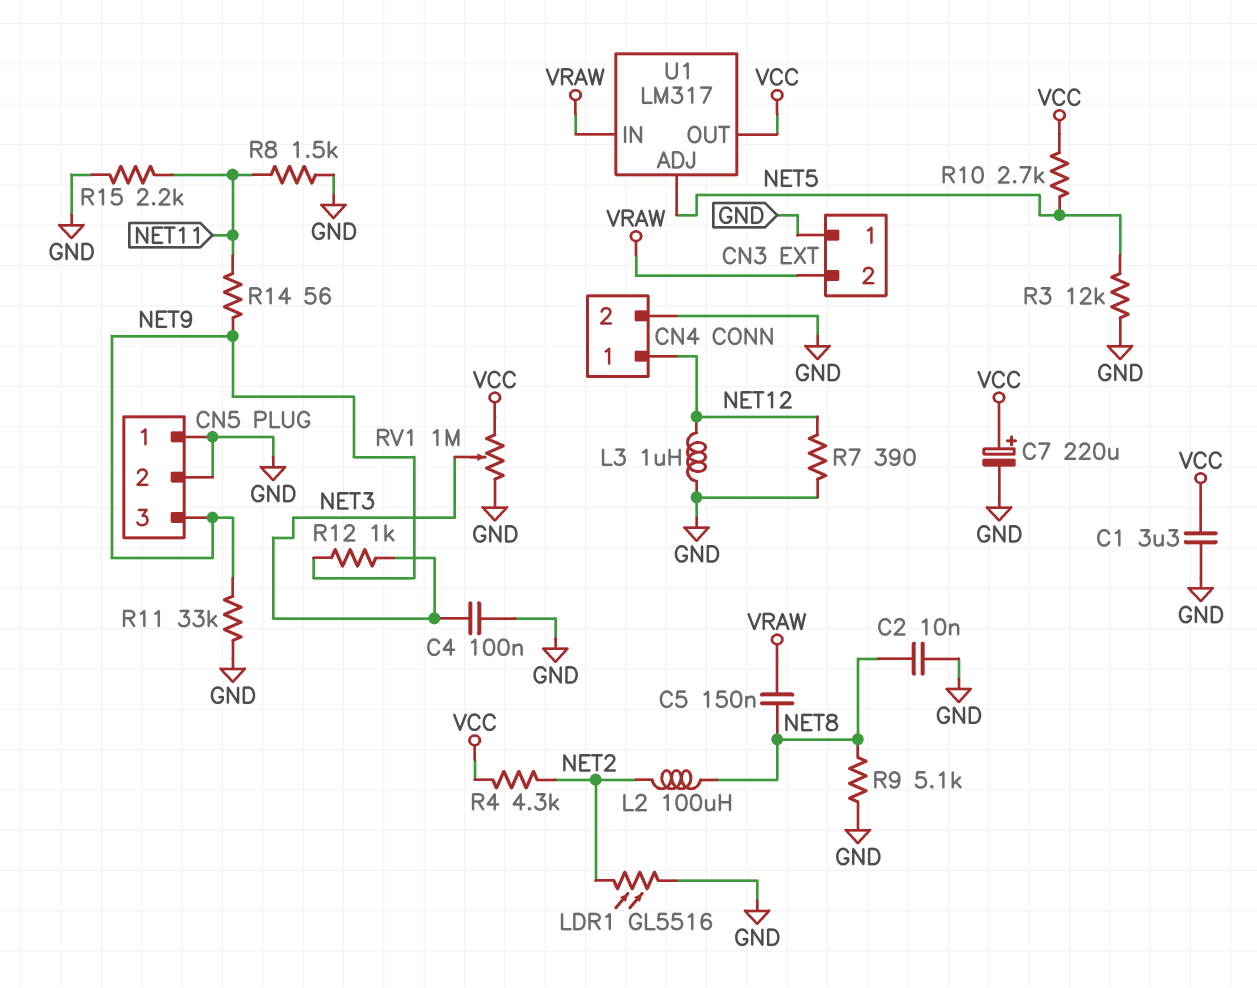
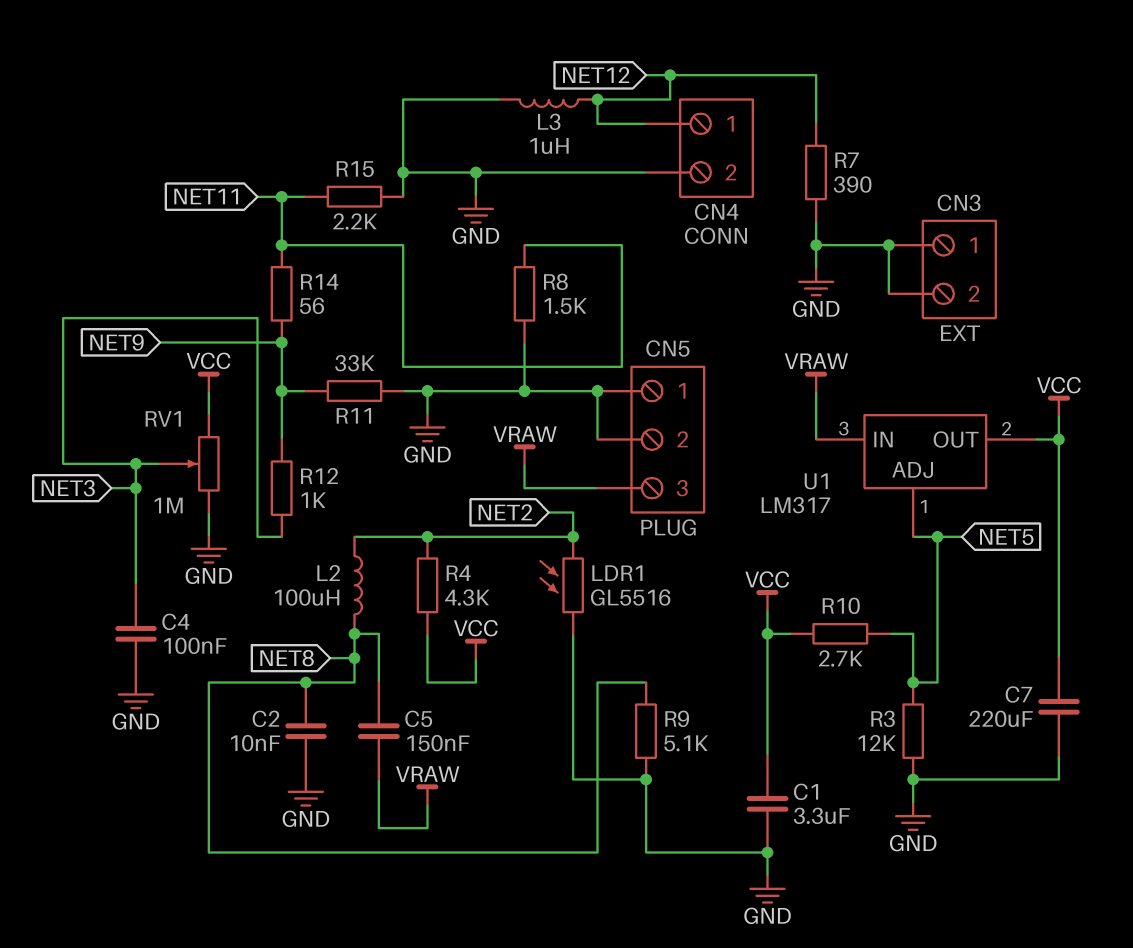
C7: 220uF (plus VCC, minus GND) -> 220uF (GND, VCC)
CN3 pin 2: VRAW -> GND
CN5 pin 3: NET9 -> VRAW

